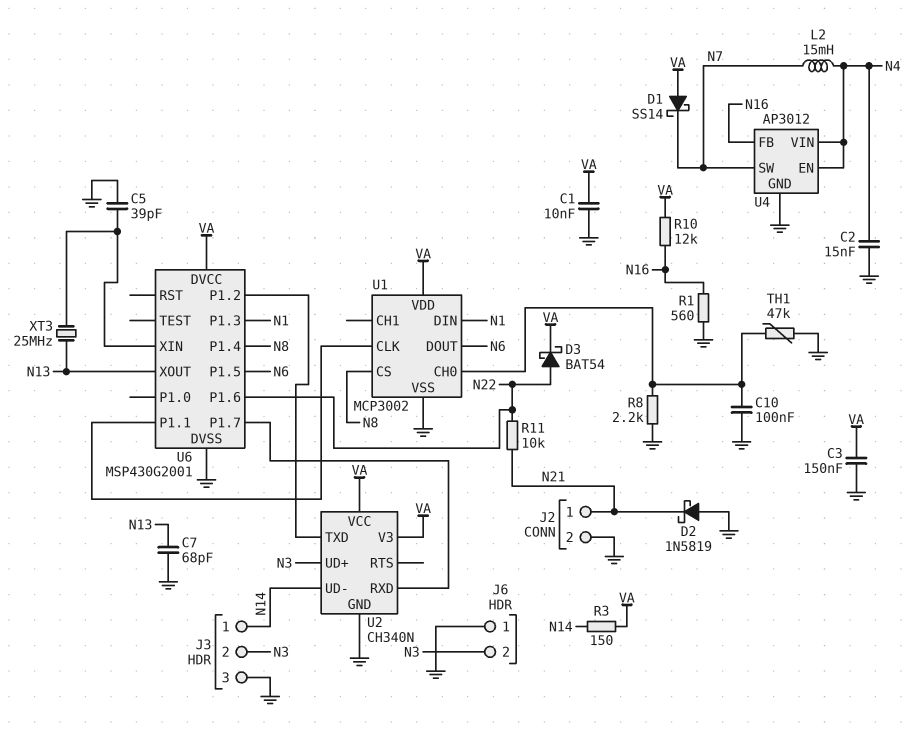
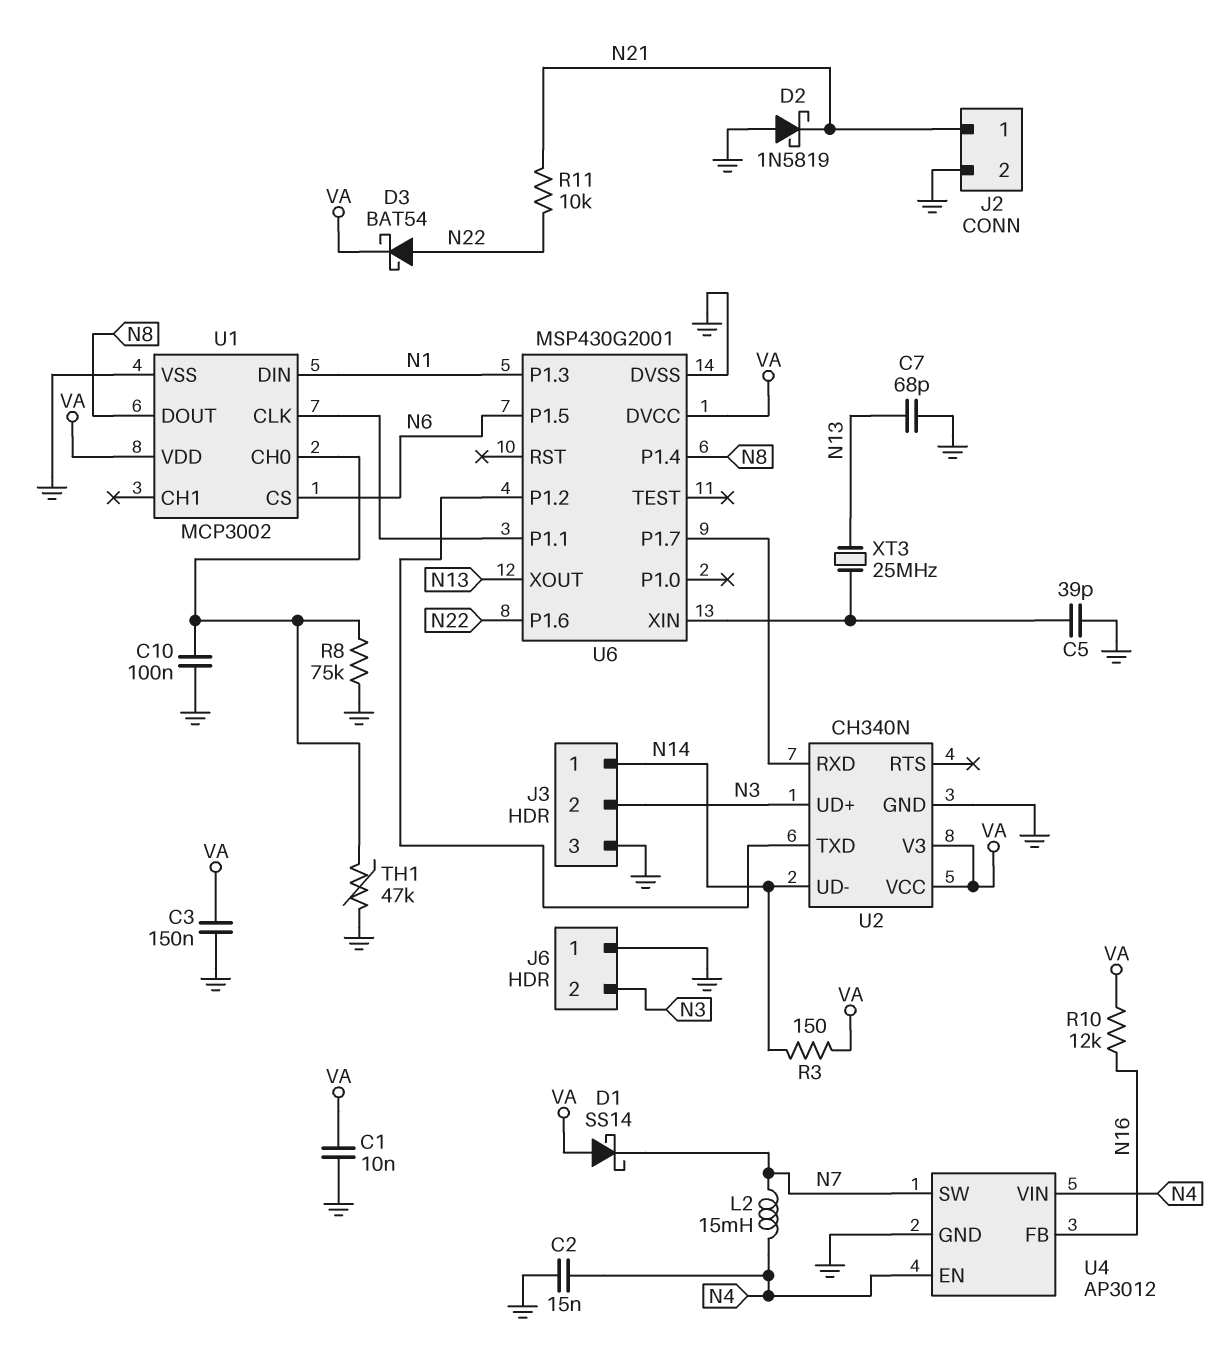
R1: 560 (GND, N16) -> none
R8: 2.2k (GND, U1/CH0) -> 75k (GND, U1/CH0)
U1 pin CS: N8 -> N6
U1 pin DOUT: N6 -> N8

